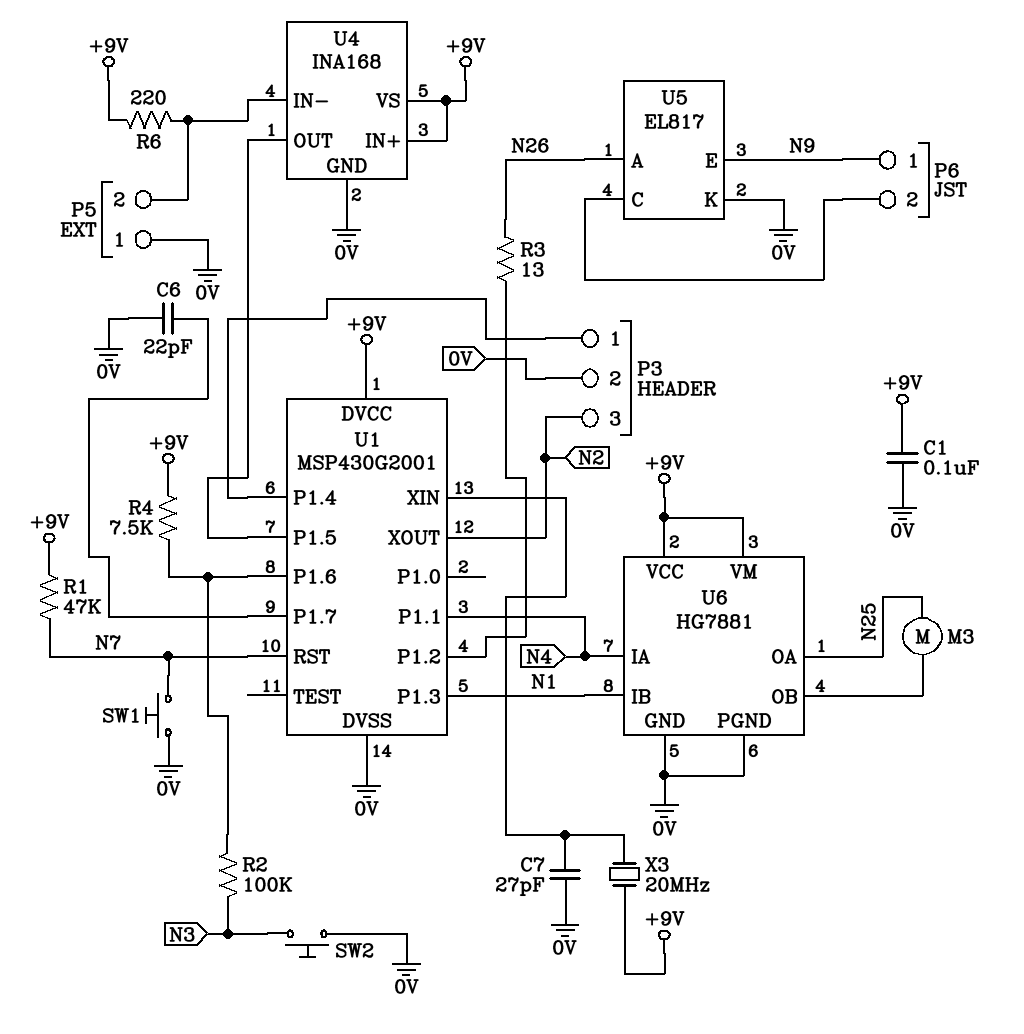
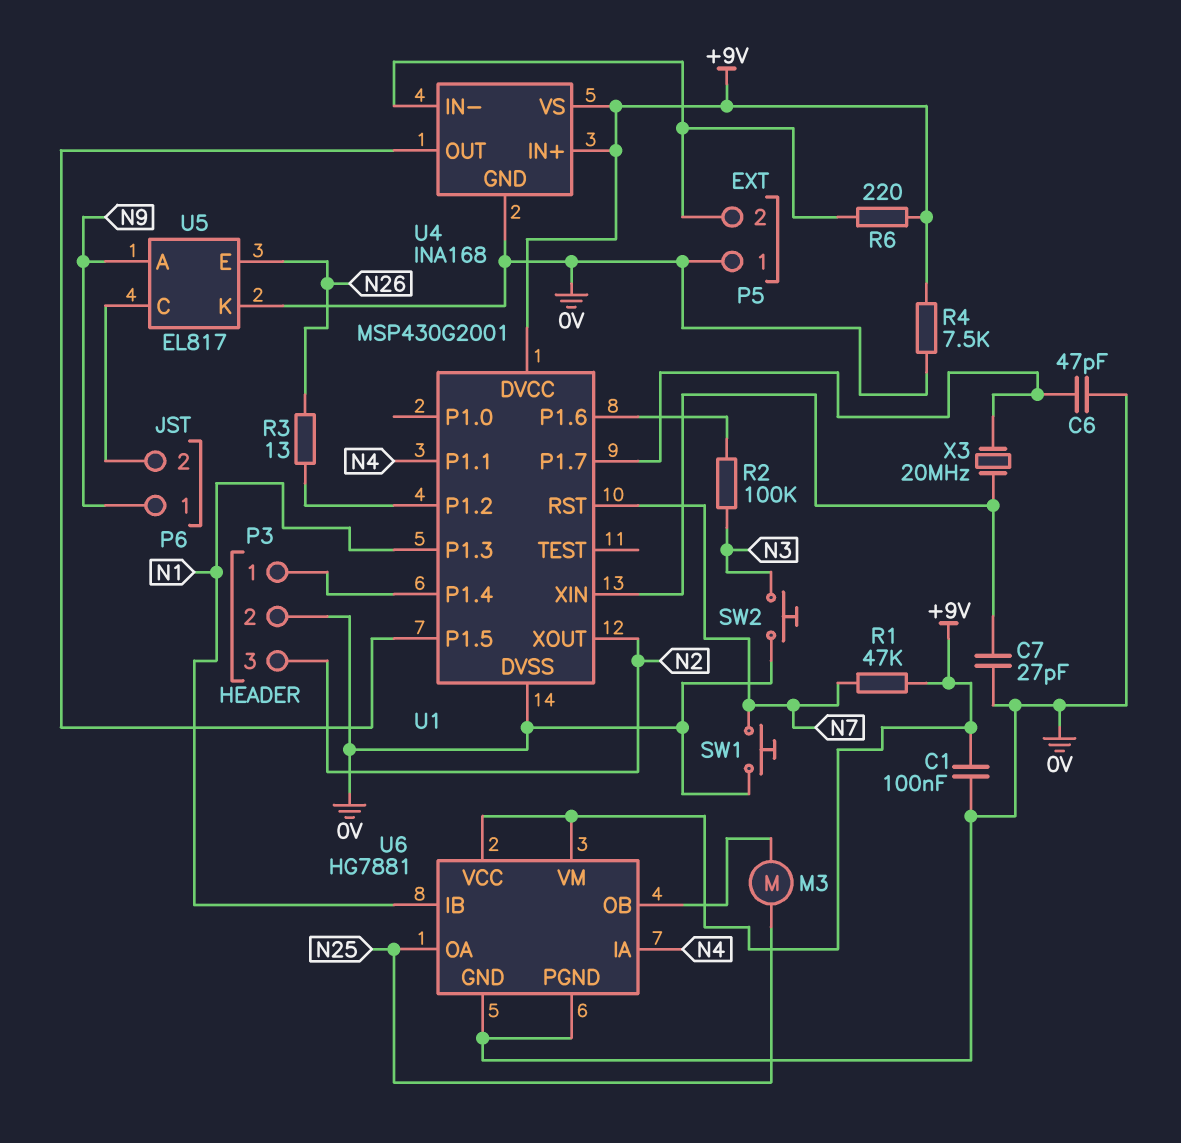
C6: 22pF (0V, U1/P1.7) -> 47pF (0V, U1/P1.7)
R4: 7.5k (+9V, U1/P1.6) -> 7.5k (+9V, 0V)
U5 pin A: N26 -> N9
U5 pin E: N9 -> N26
X3: 20MHz (+9V, U1/XIN) -> 20MHz (U1/P1.7, U1/XIN)

